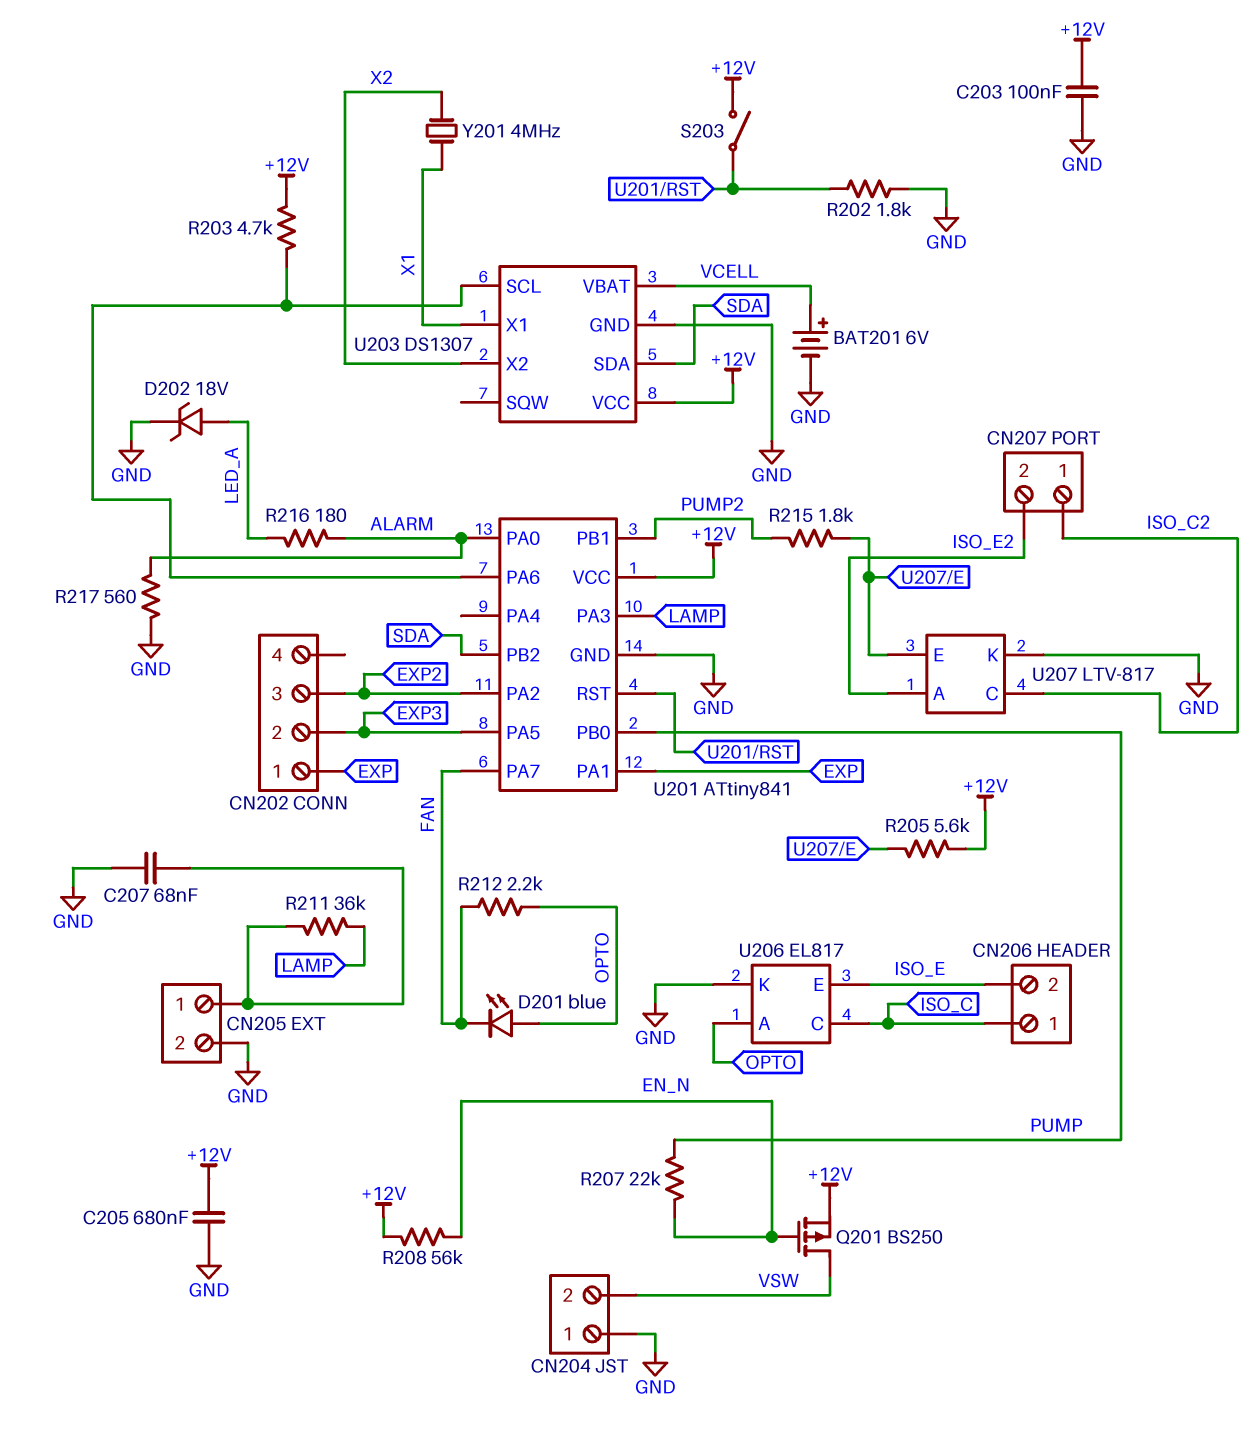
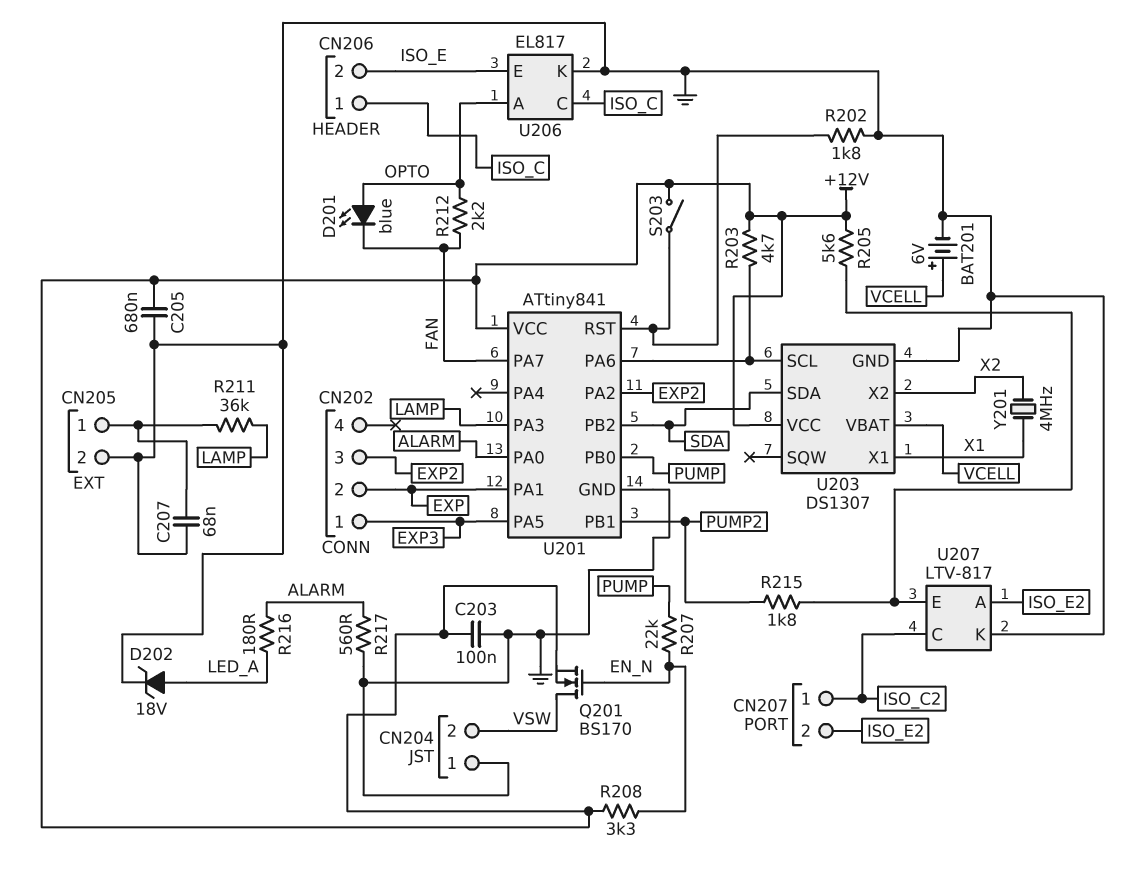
CN202 pin 1: EXP -> EXP3
CN202 pin 2: EXP3 -> EXP
Q201: PMOS BS250 (G EN_N, D VSW, S +12V) -> NMOS BS170 (G EN_N, D VSW, S +12V)
R208: 56k (+12V, EN_N) -> 3.3k (+12V, EN_N)

